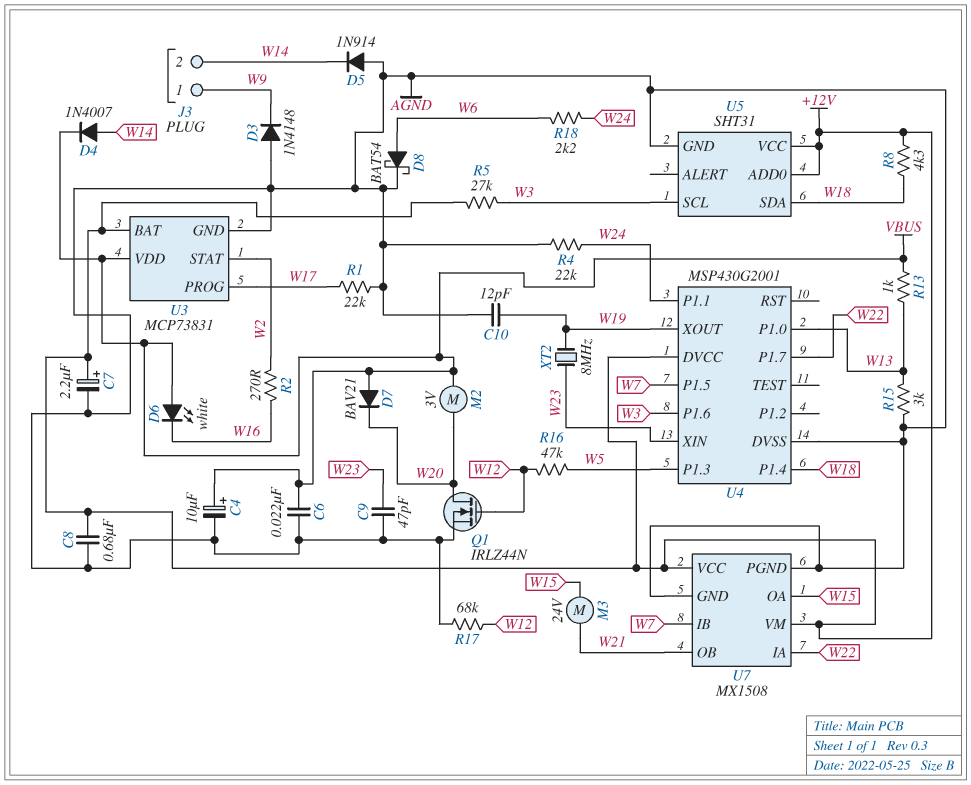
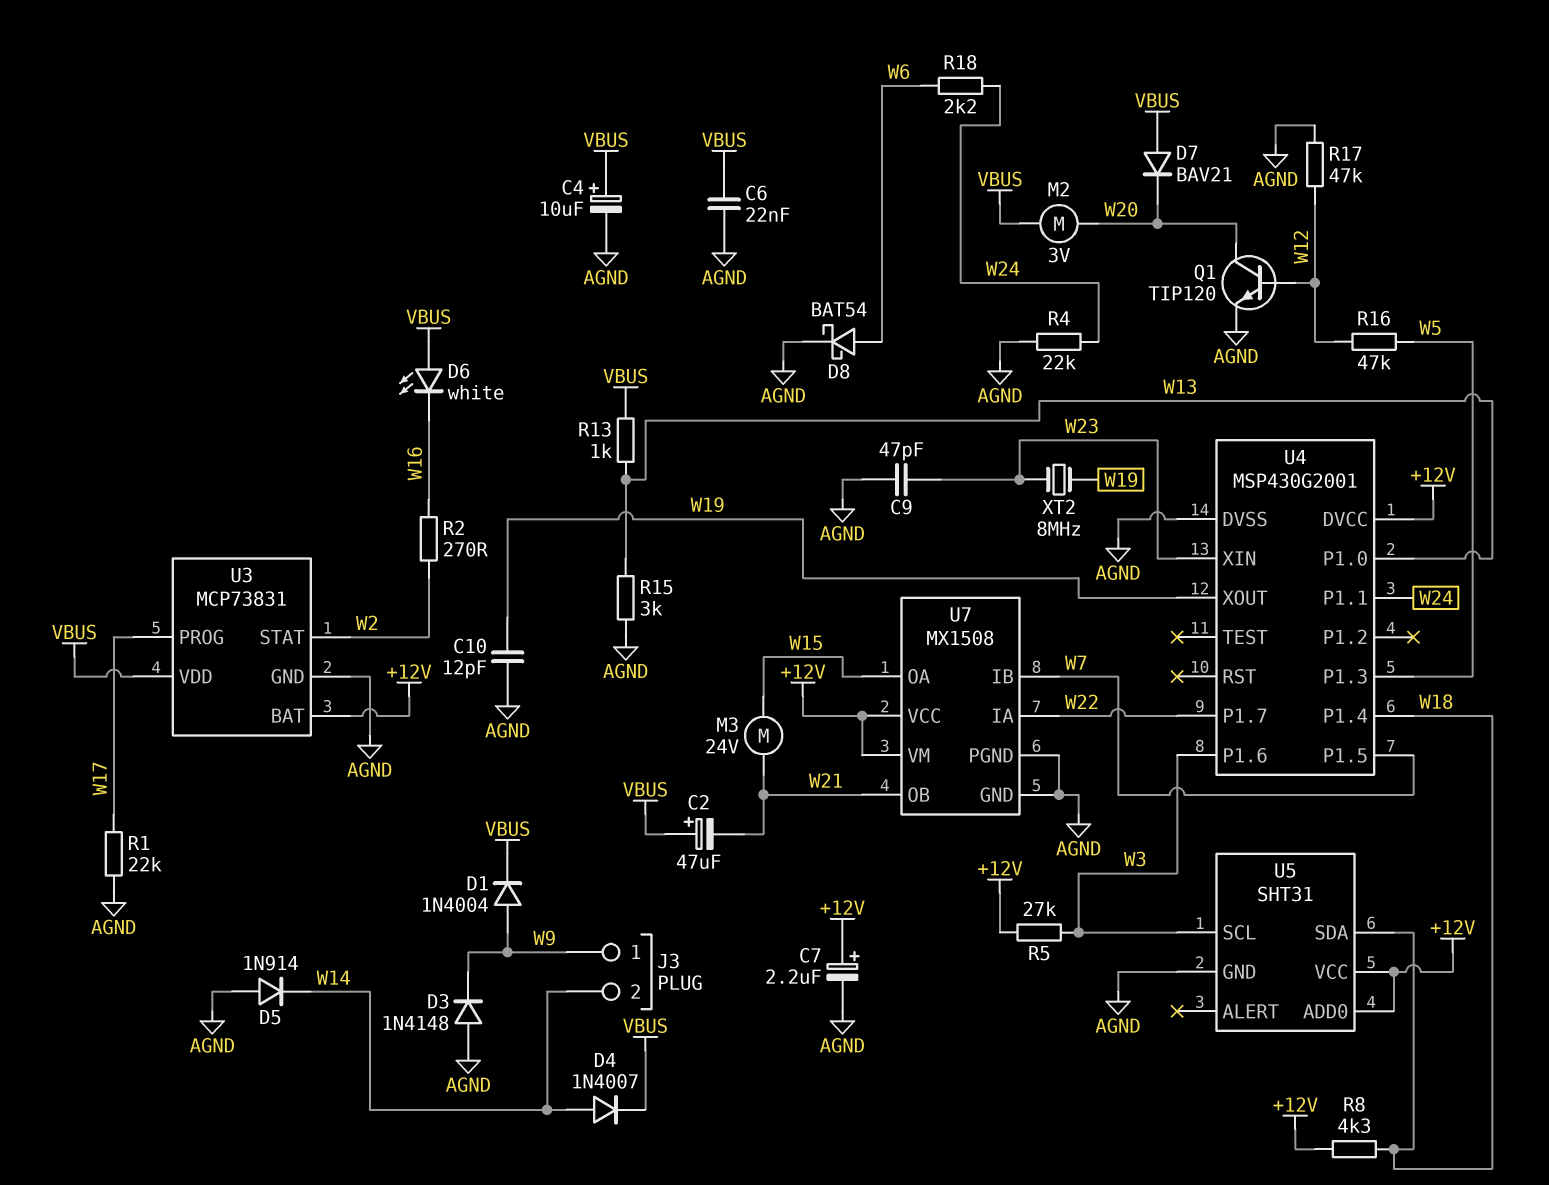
C2: none -> 47uF (plus VBUS, minus W21)
C8: 680nF (+12V, AGND) -> none
D1: none -> diode 1N4004 (A W9, K VBUS)
Q1: NMOS IRLZ44N (G W12, D W20, S AGND) -> NPN TIP120 (B W12, C W20, E AGND)
R17: 68k (AGND, W12) -> 47k (AGND, W12)

